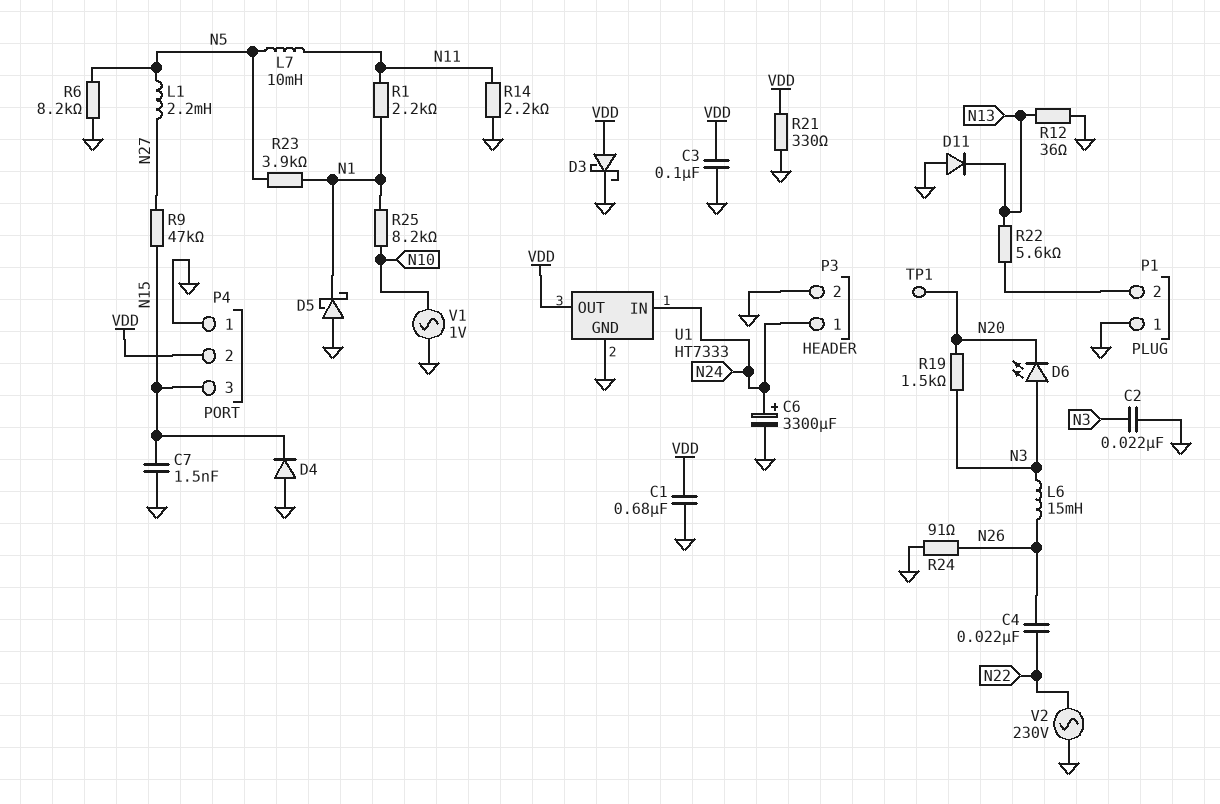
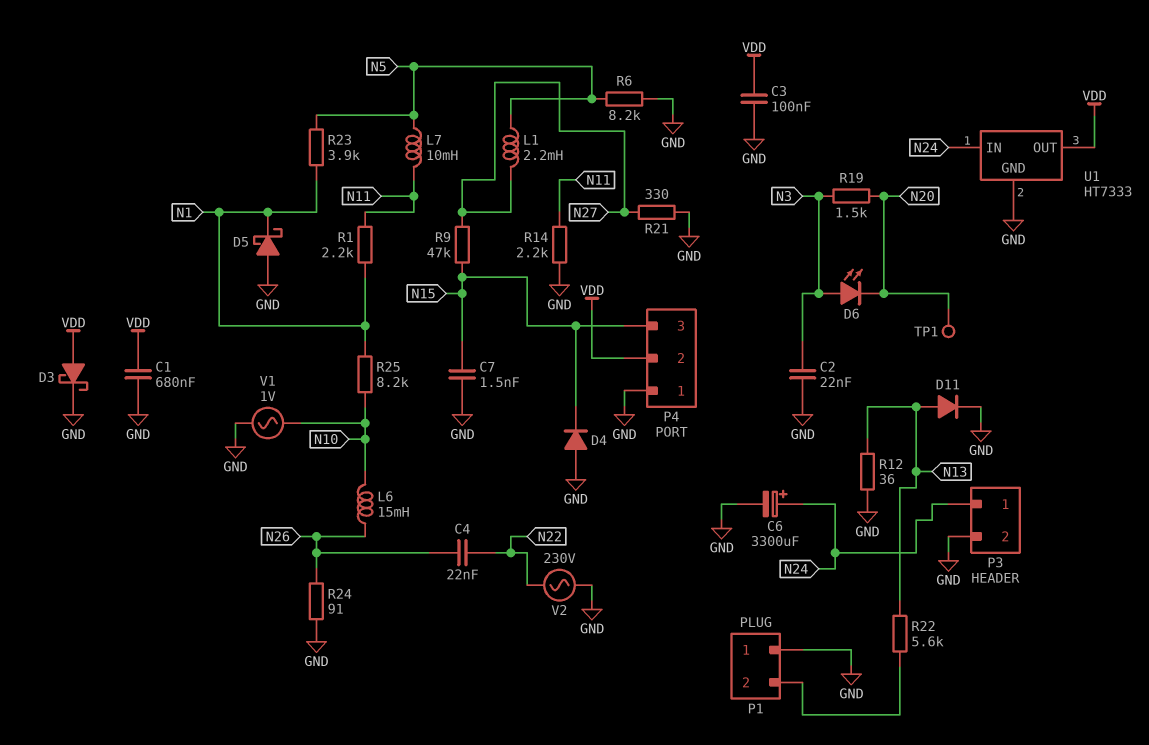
D11: diode (A GND, K N13) -> diode (A N13, K GND)
L6: 15mH (N3, N26) -> 15mH (N10, N26)
R21: 330 (GND, VDD) -> 330 (GND, N27)

